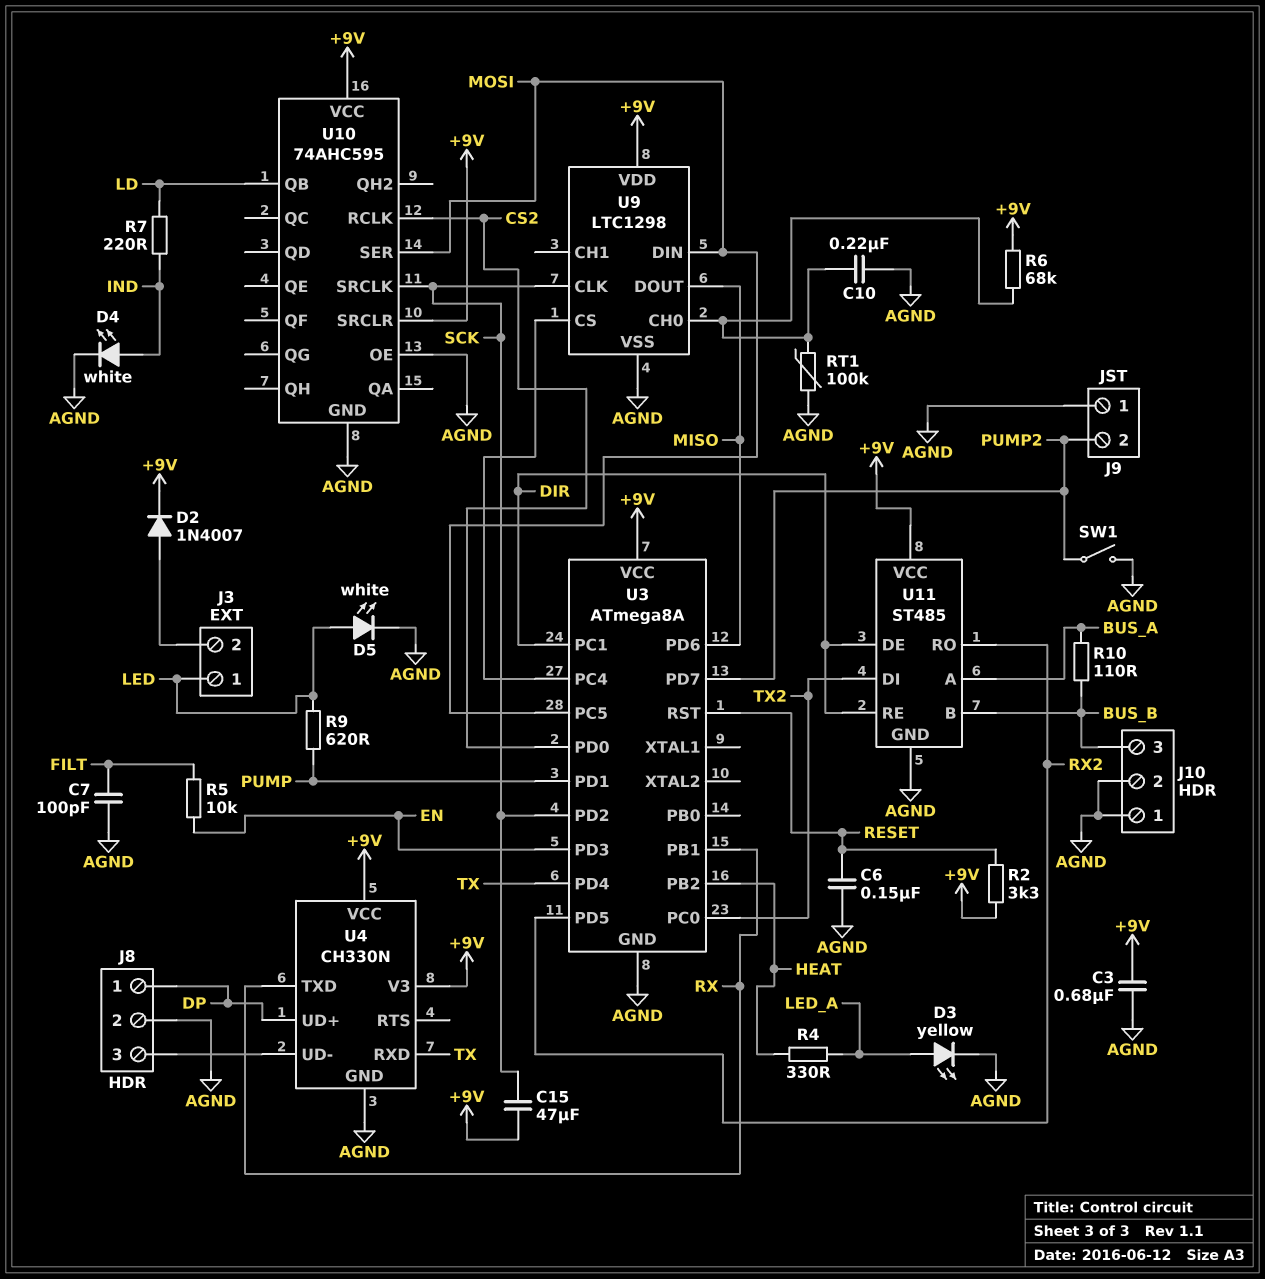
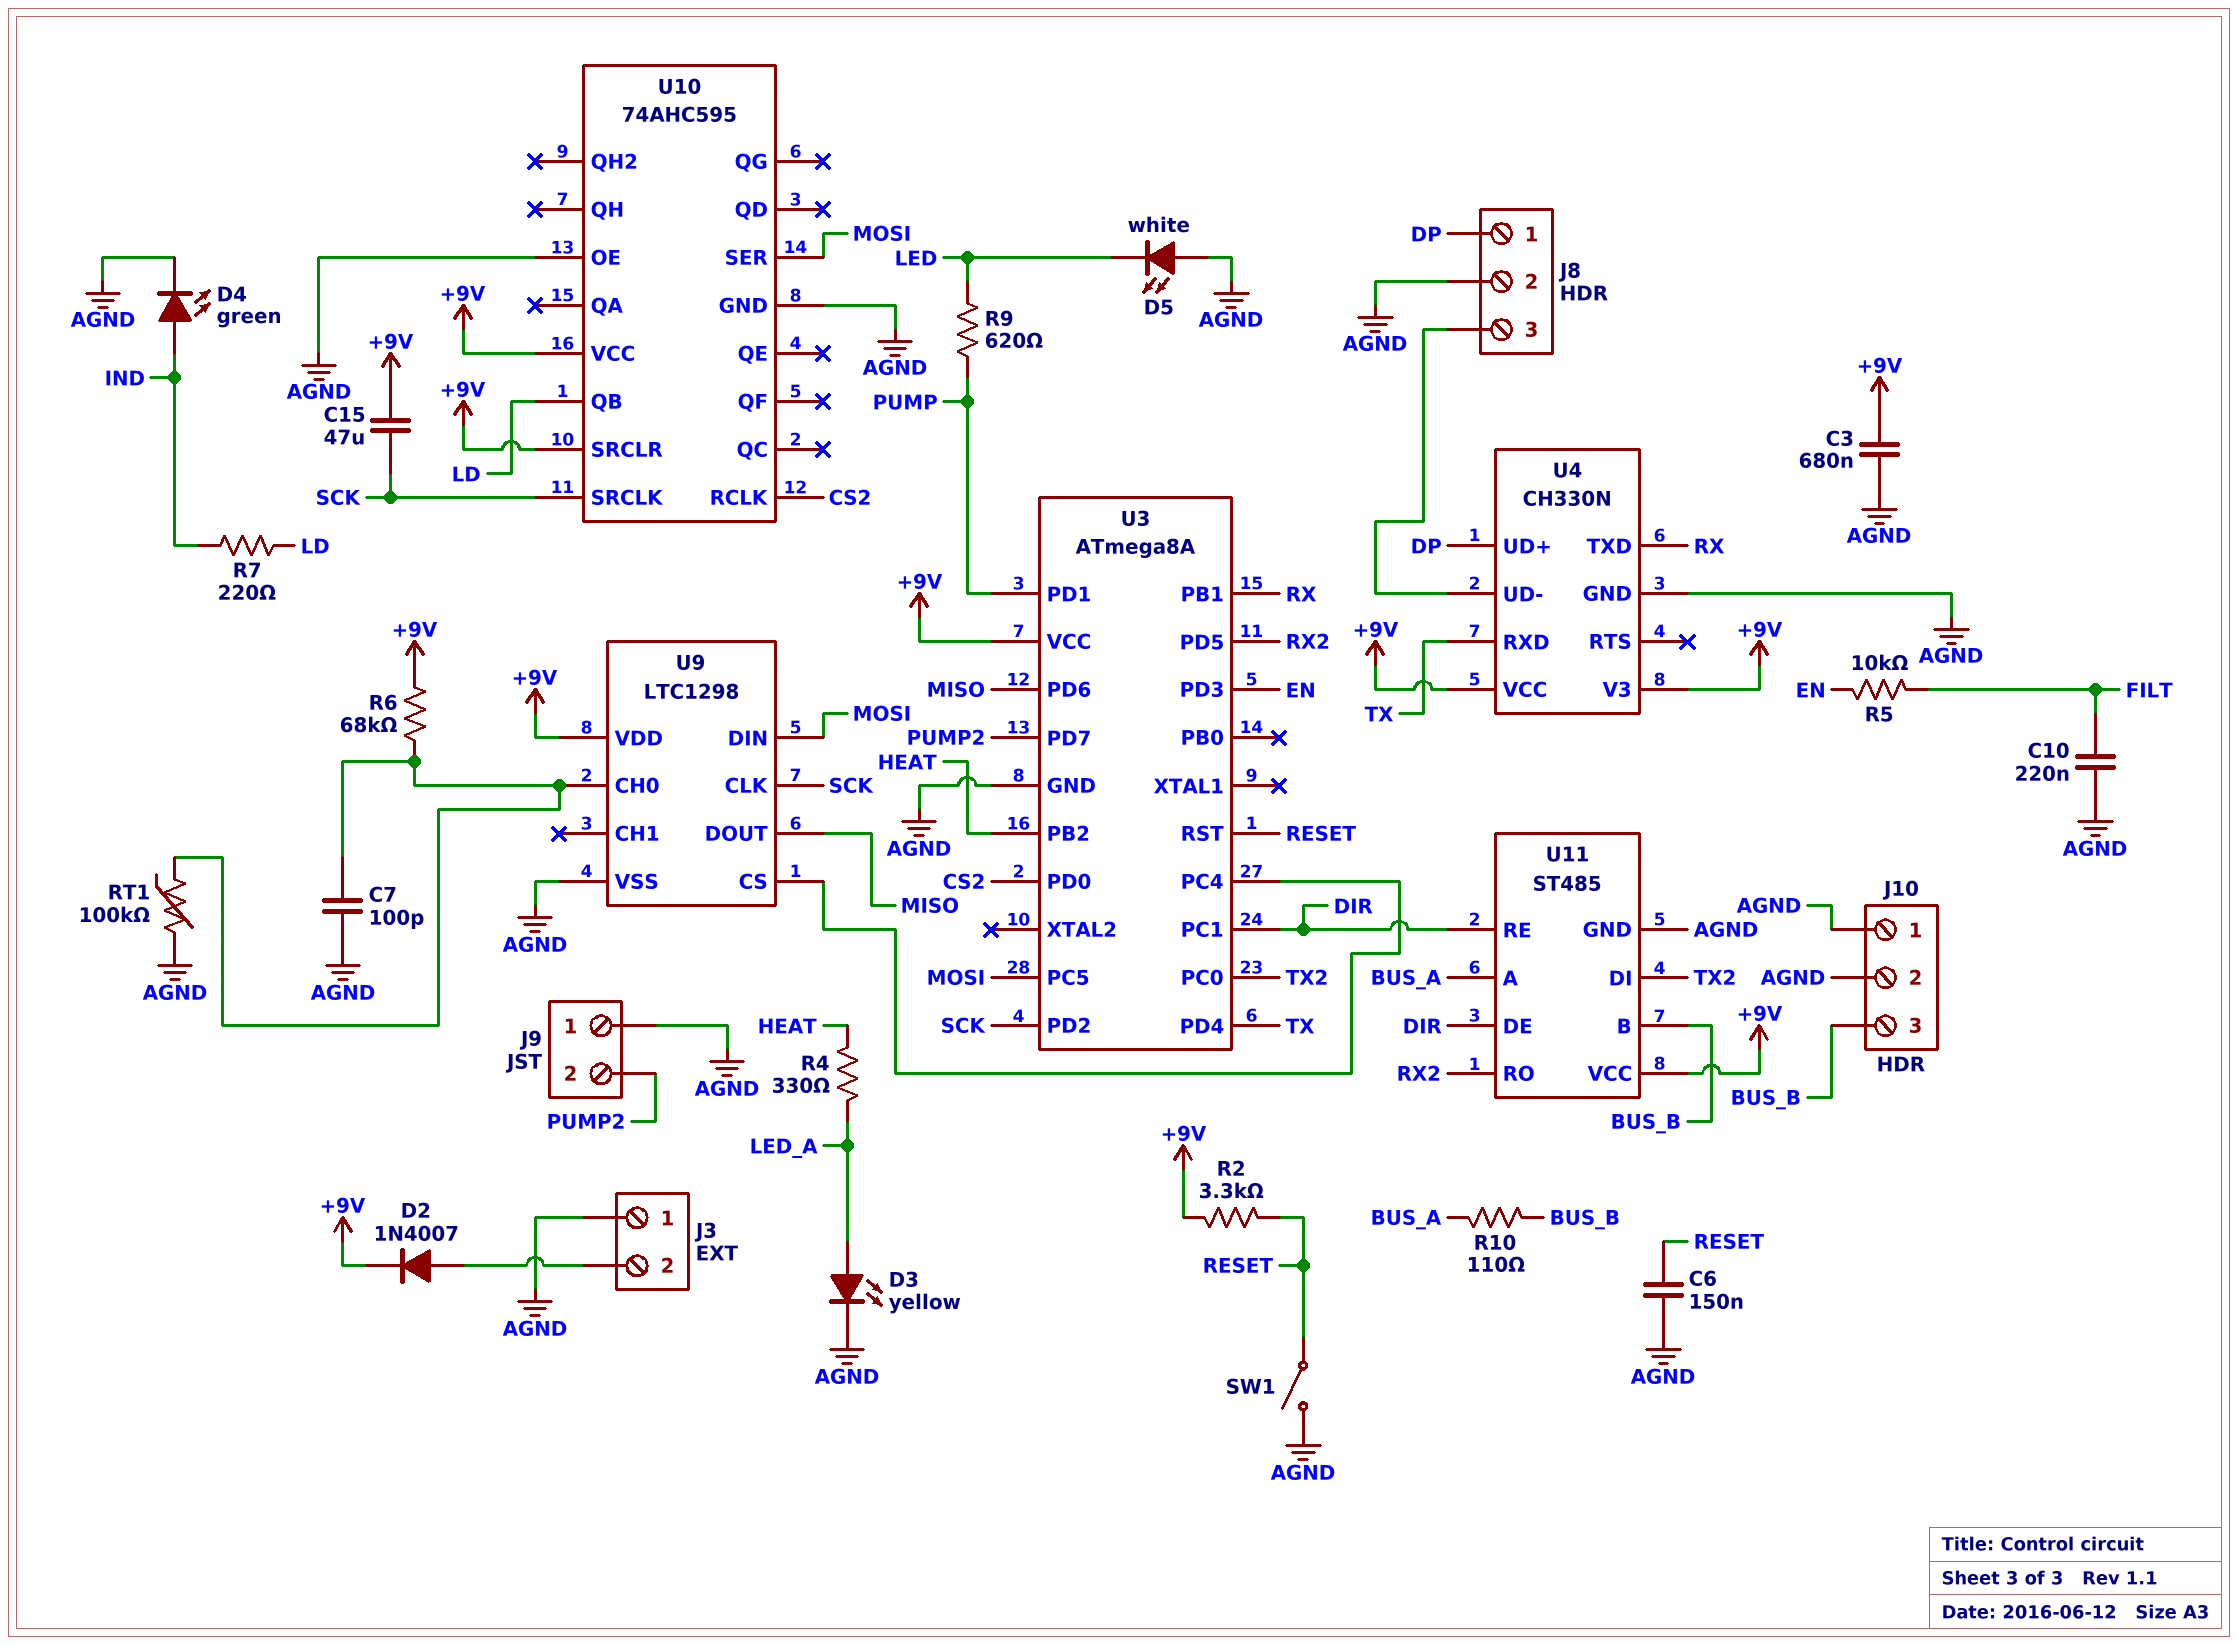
C7: 100pF (AGND, FILT) -> 100pF (AGND, U9/CH0)
C10: 220nF (AGND, U9/CH0) -> 220nF (AGND, FILT)
D4: LED white (A IND, K AGND) -> LED green (A IND, K AGND)
D5: LED white (A LED, K AGND) -> LED white (A AGND, K LED)
J3 pin 1: LED -> AGND
SW1: switch (AGND, PUMP2) -> switch (AGND, RESET)

